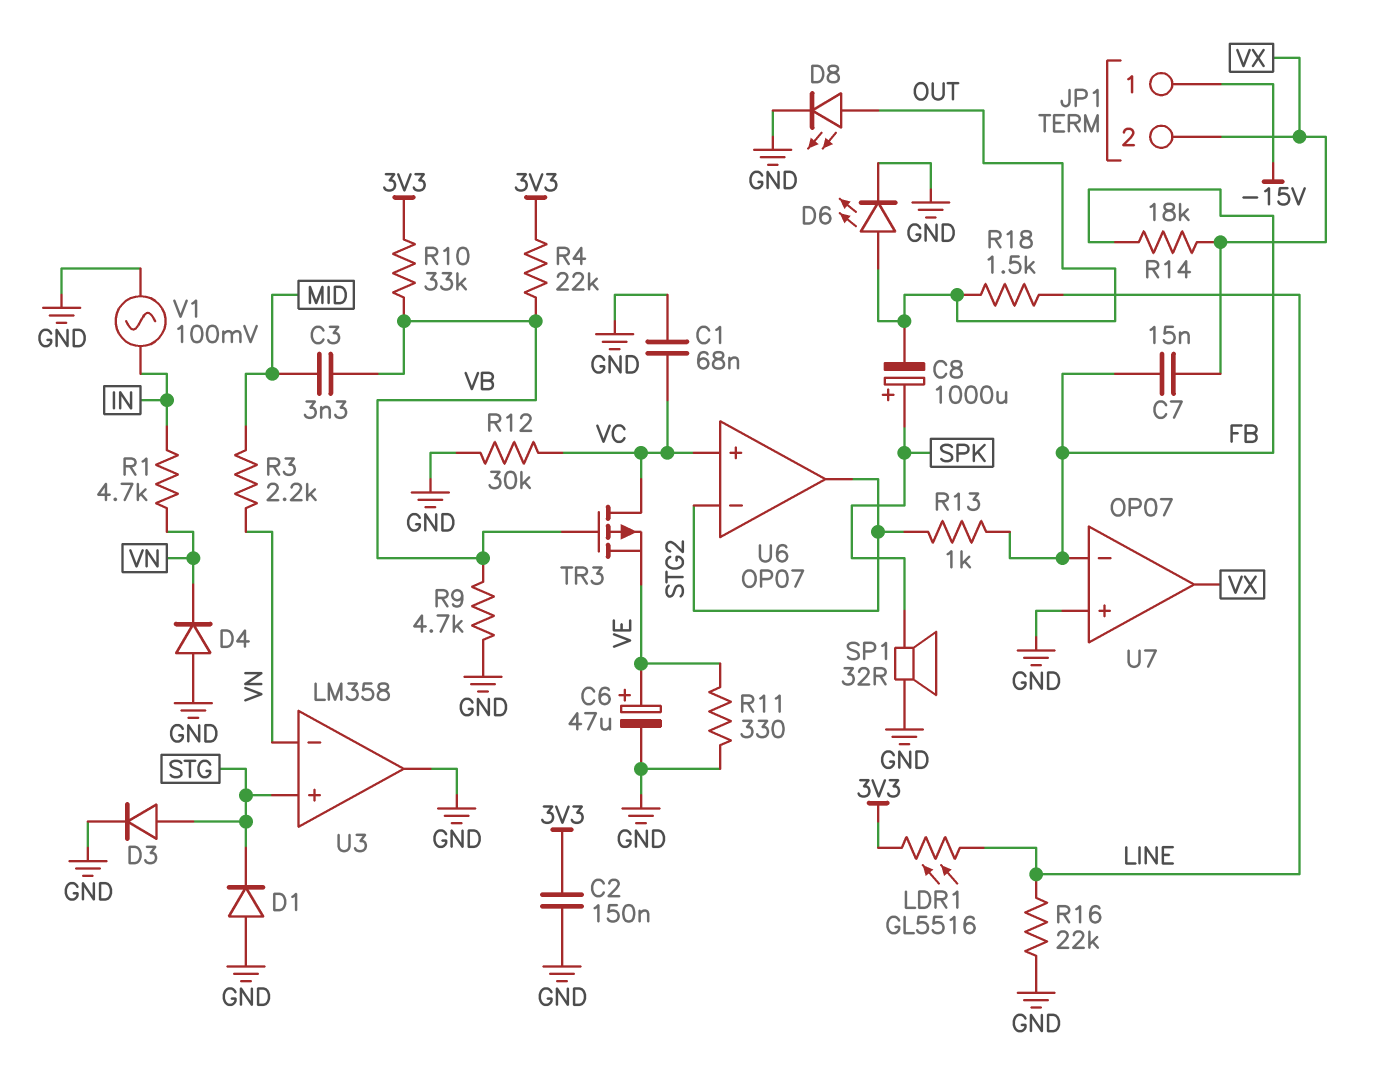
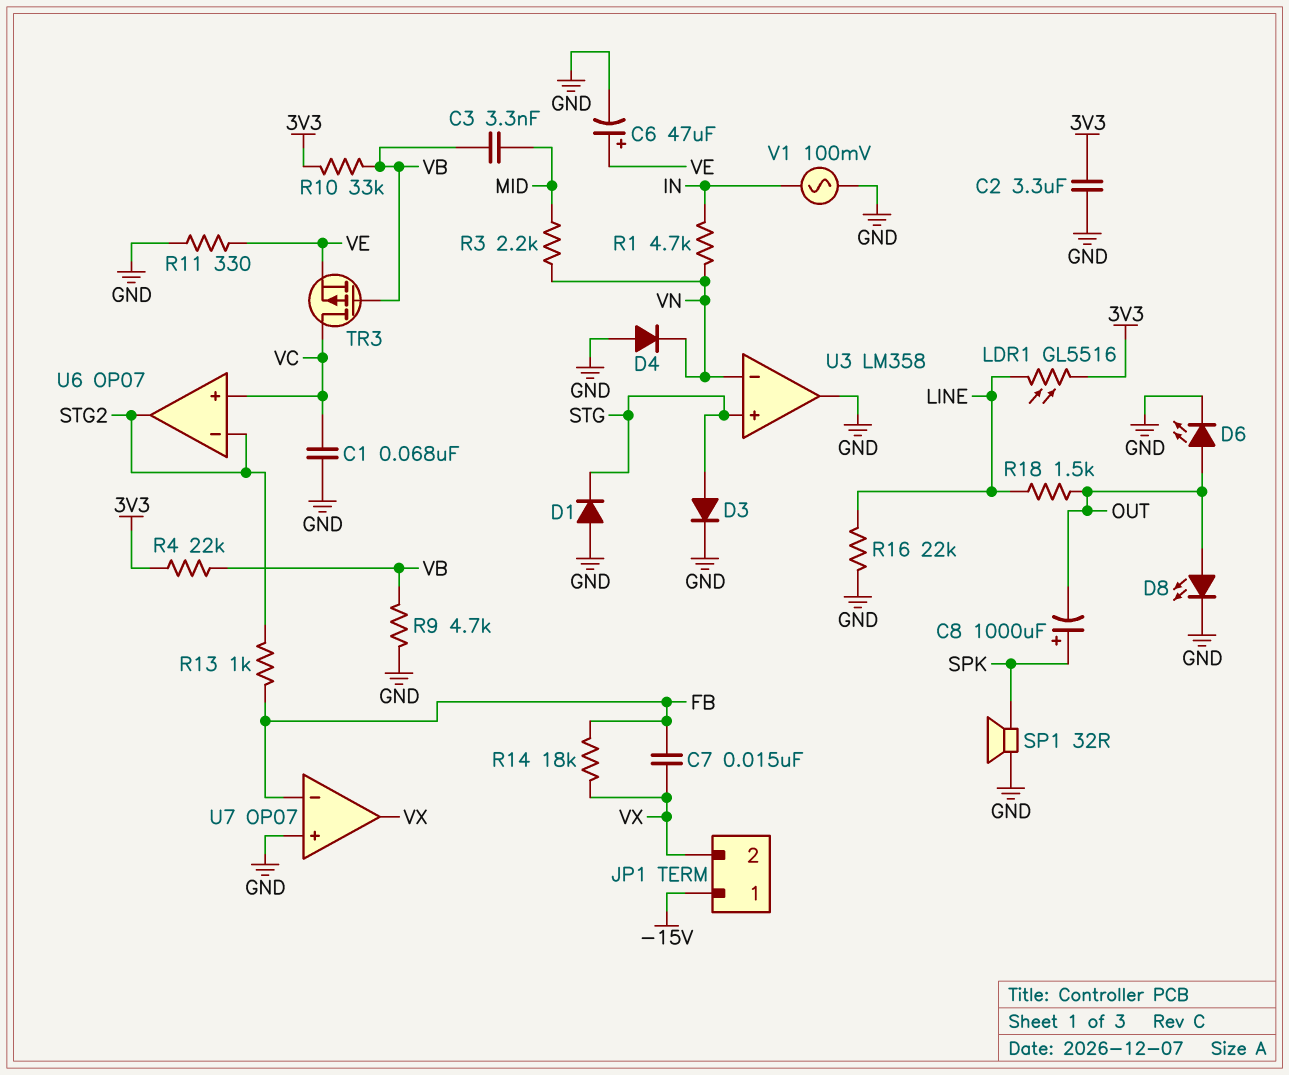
C2: 150nF (3V3, GND) -> 3.3uF (3V3, GND)
R12: 30k (GND, VC) -> none

